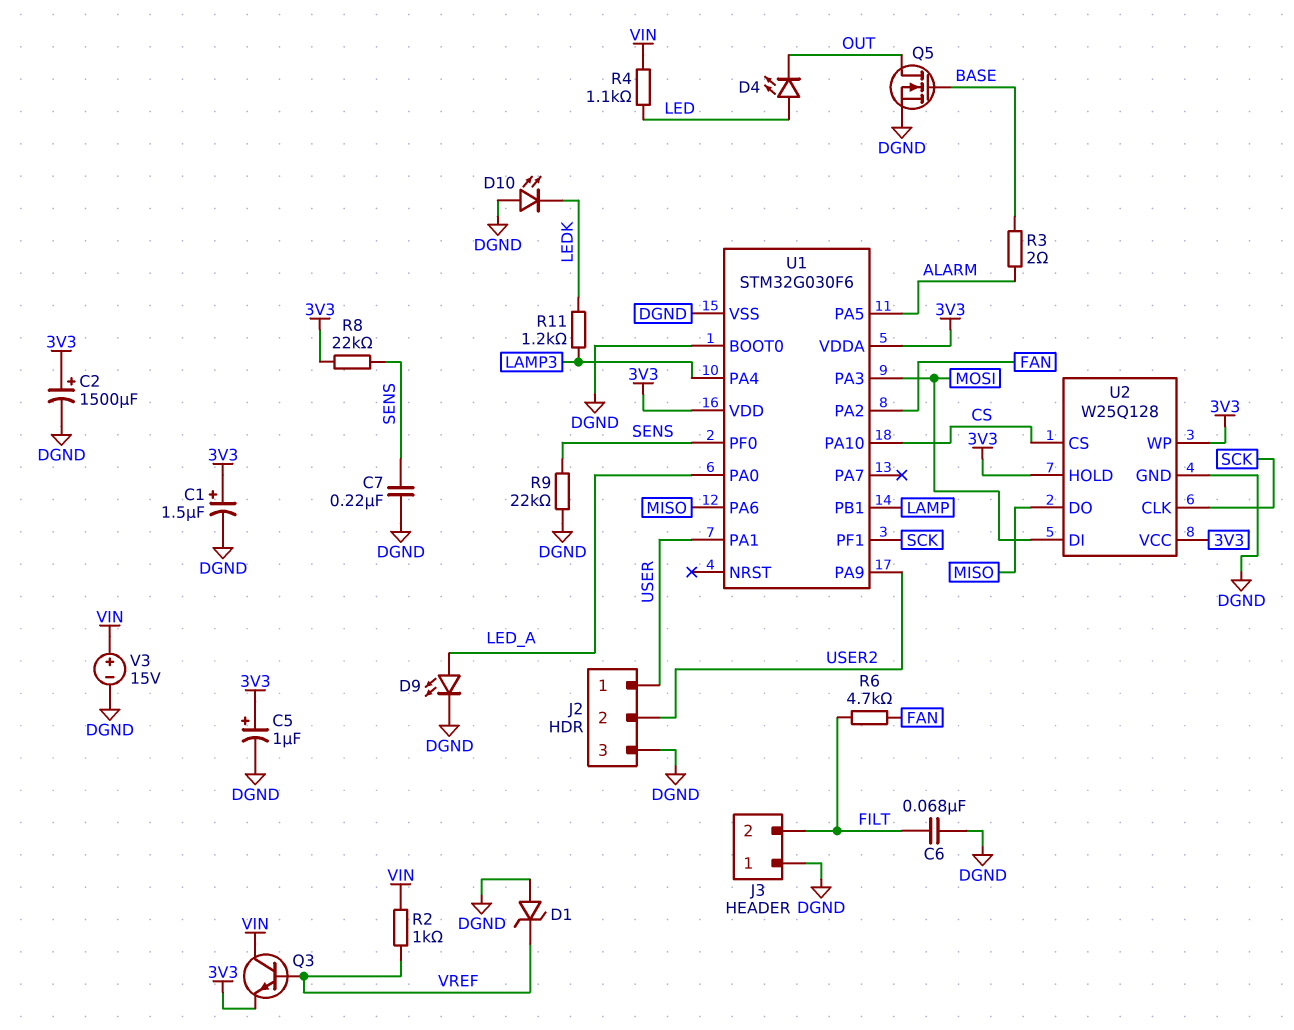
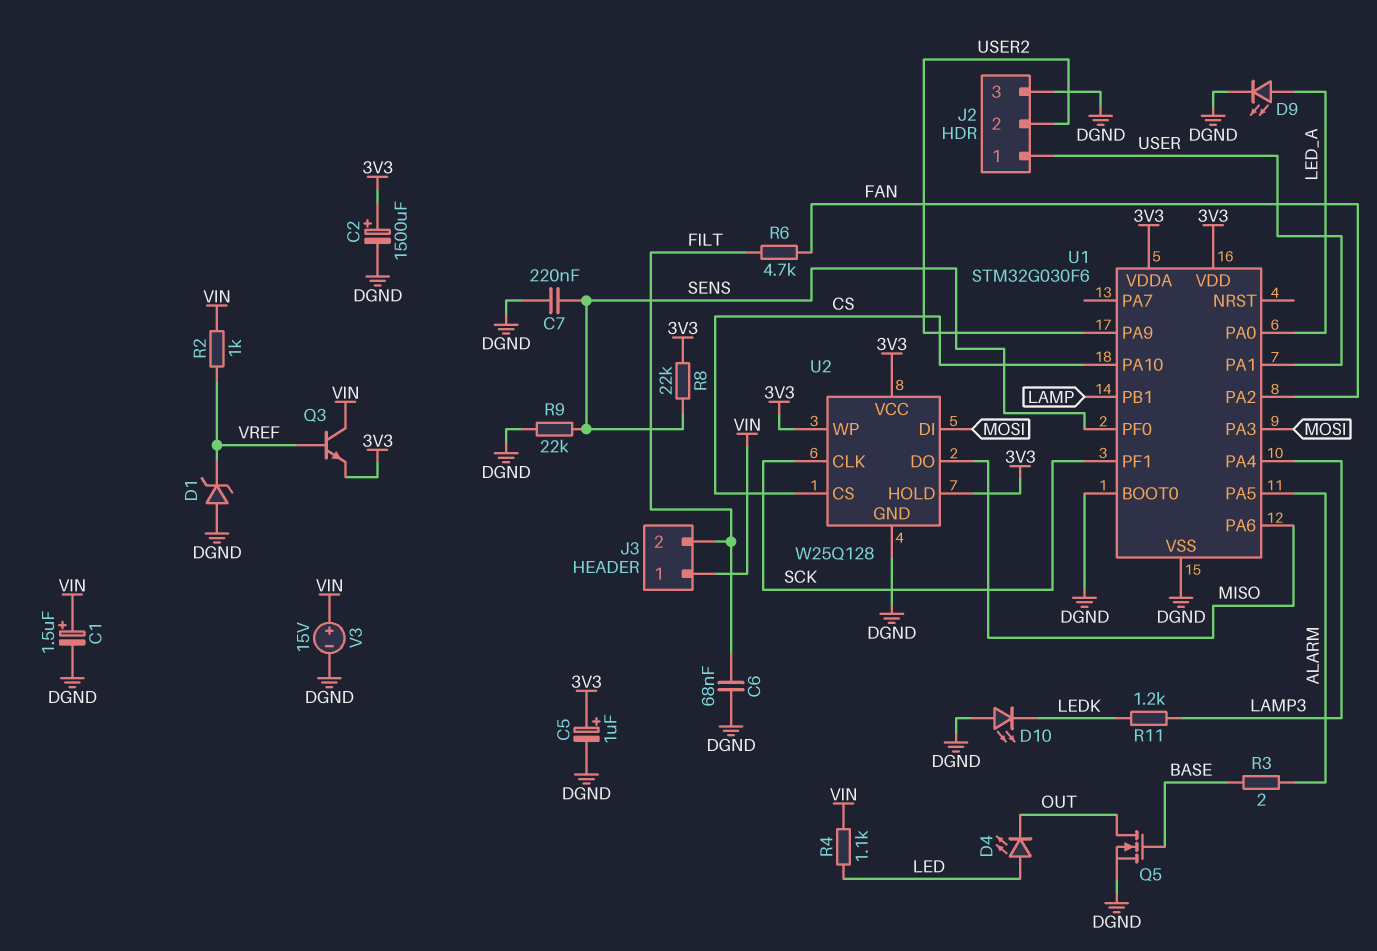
C1: 1.5uF (plus 3V3, minus DGND) -> 1.5uF (plus VIN, minus DGND)
J3 pin 1: DGND -> VIN

